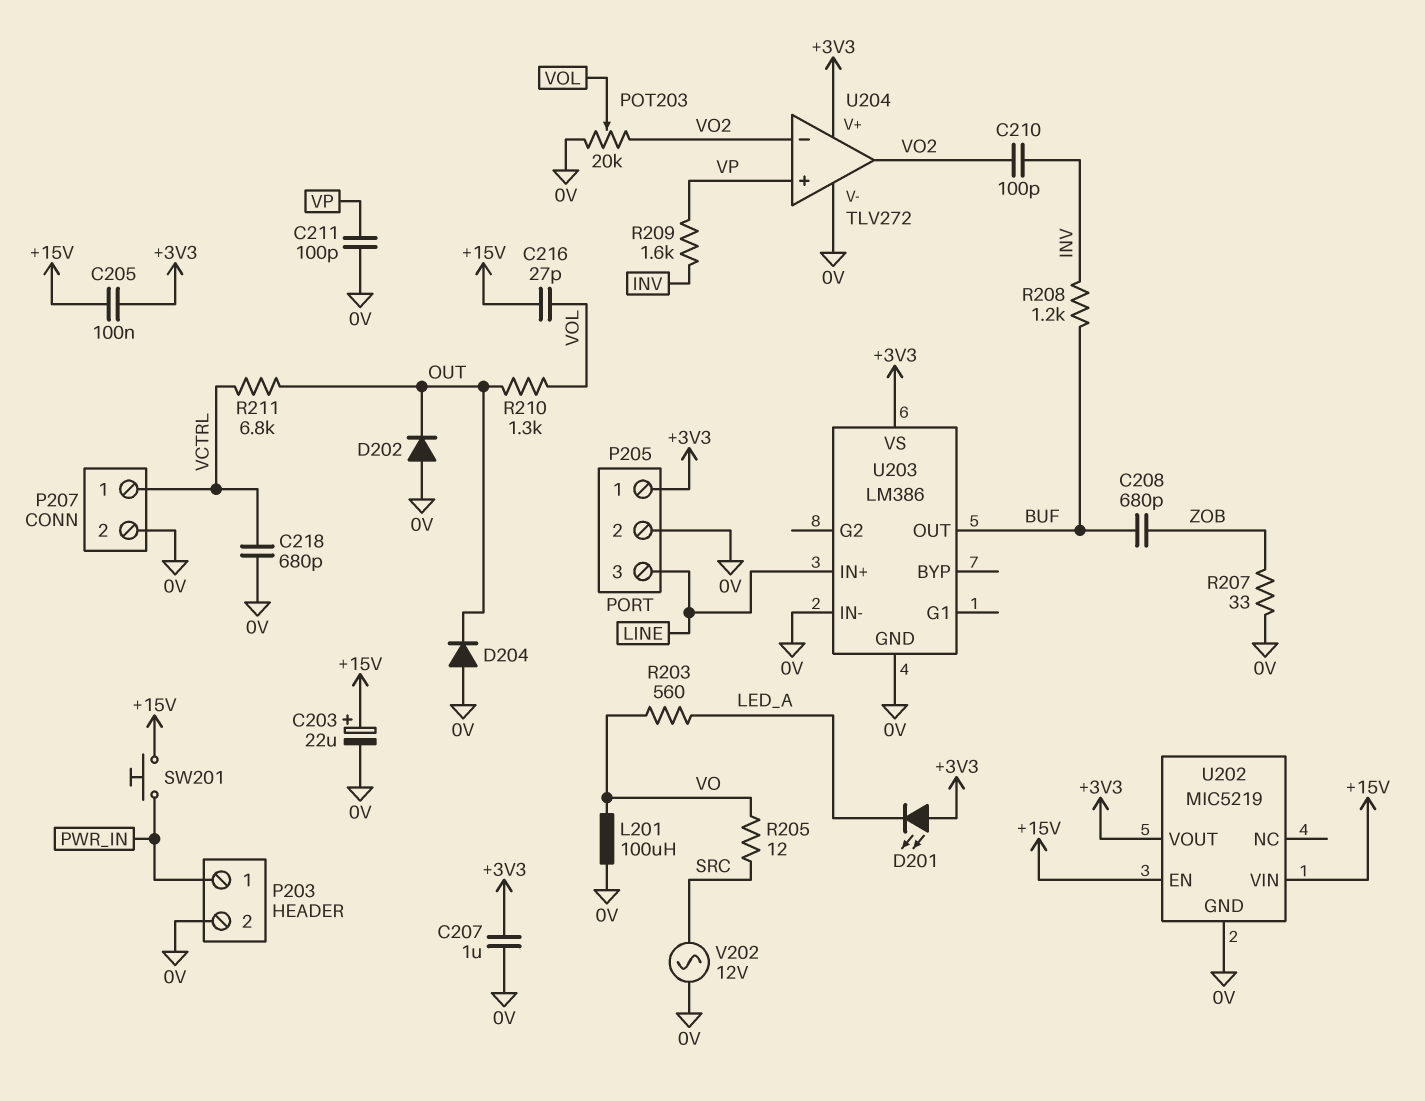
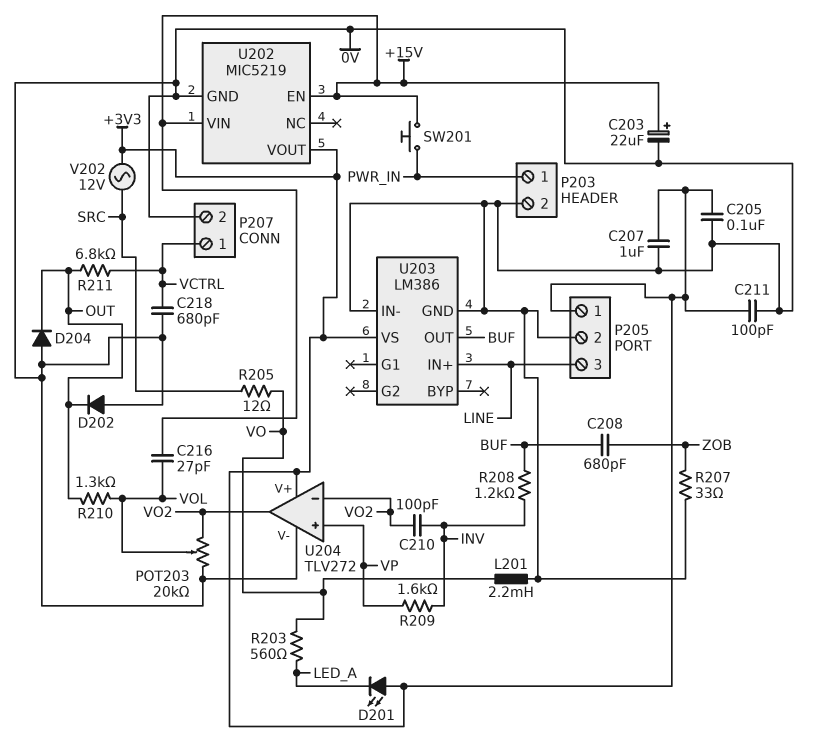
C205: 100nF (+3V3, +15V) -> 100nF (+3V3, 0V)
C211: 100pF (0V, VP) -> 100pF (+3V3, 0V)
L201: 100uH (0V, VO) -> 2.2mH (0V, VO)
V202: AC 12V (0V, SRC) -> AC 12V (+3V3, SRC)

